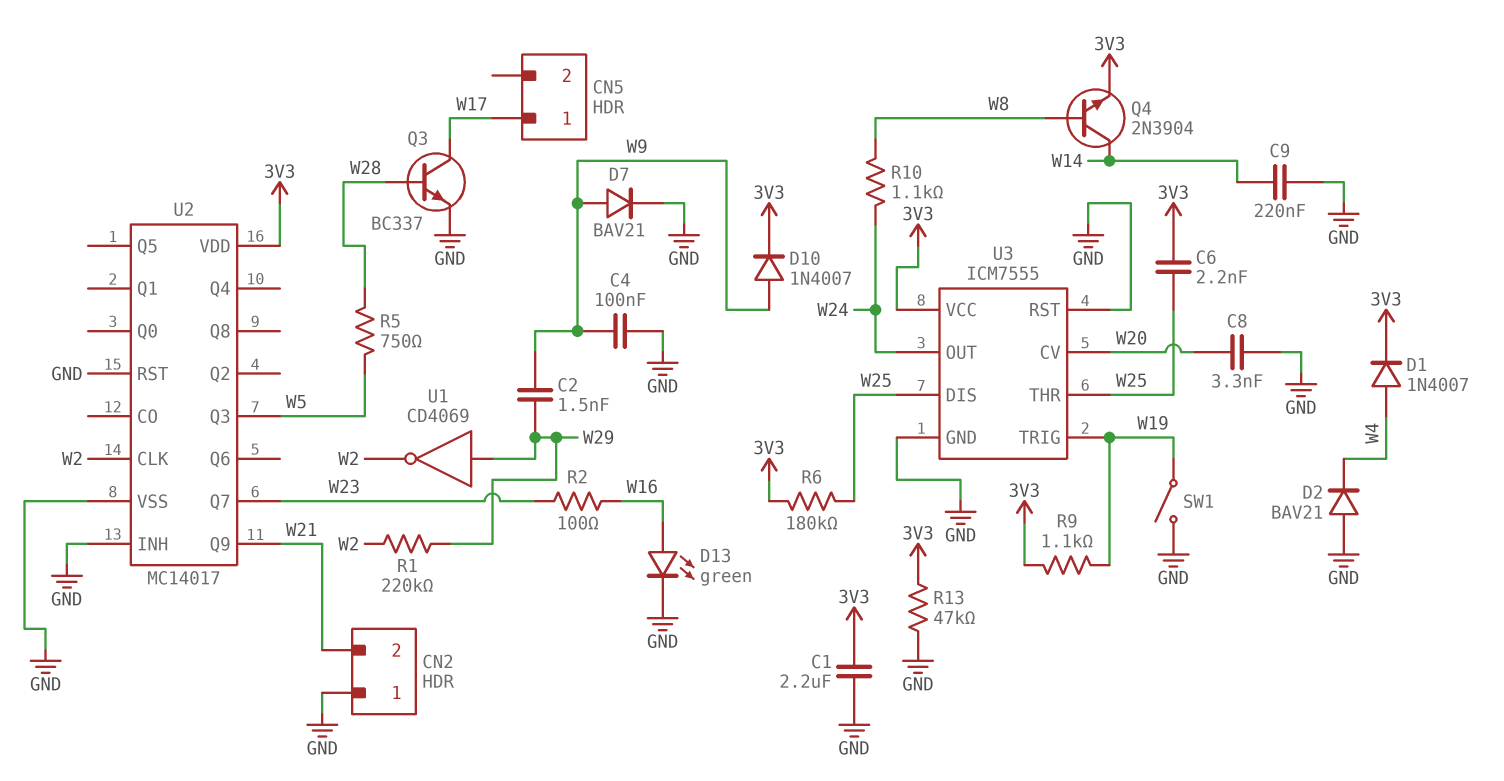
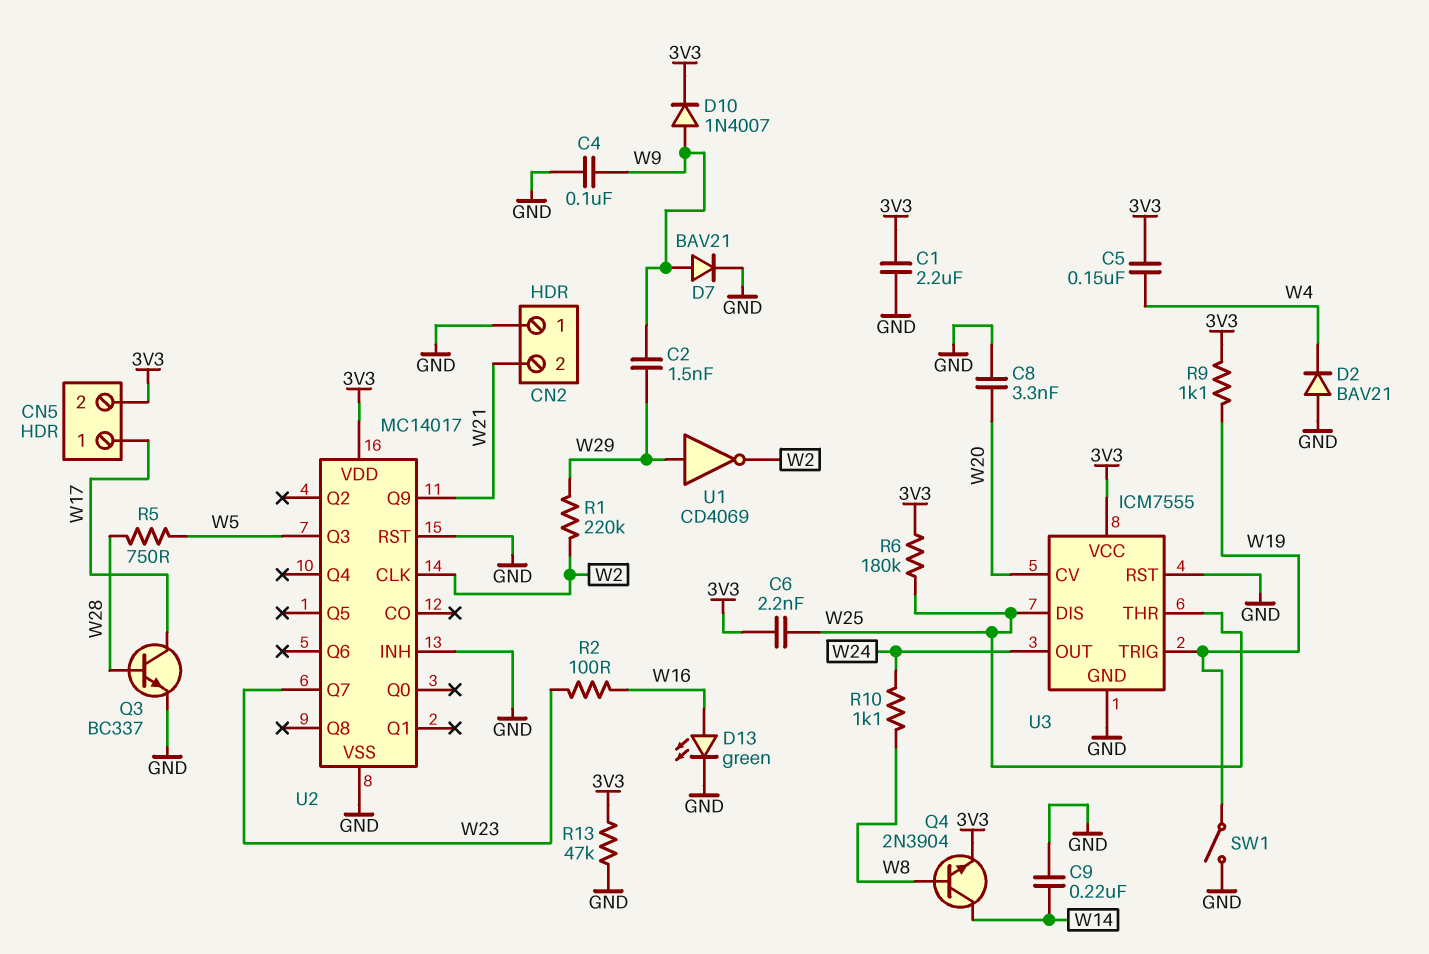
C5: none -> 150nF (3V3, W4)
CN5 pin 2: none -> 3V3
D1: diode 1N4007 (A W4, K 3V3) -> none

